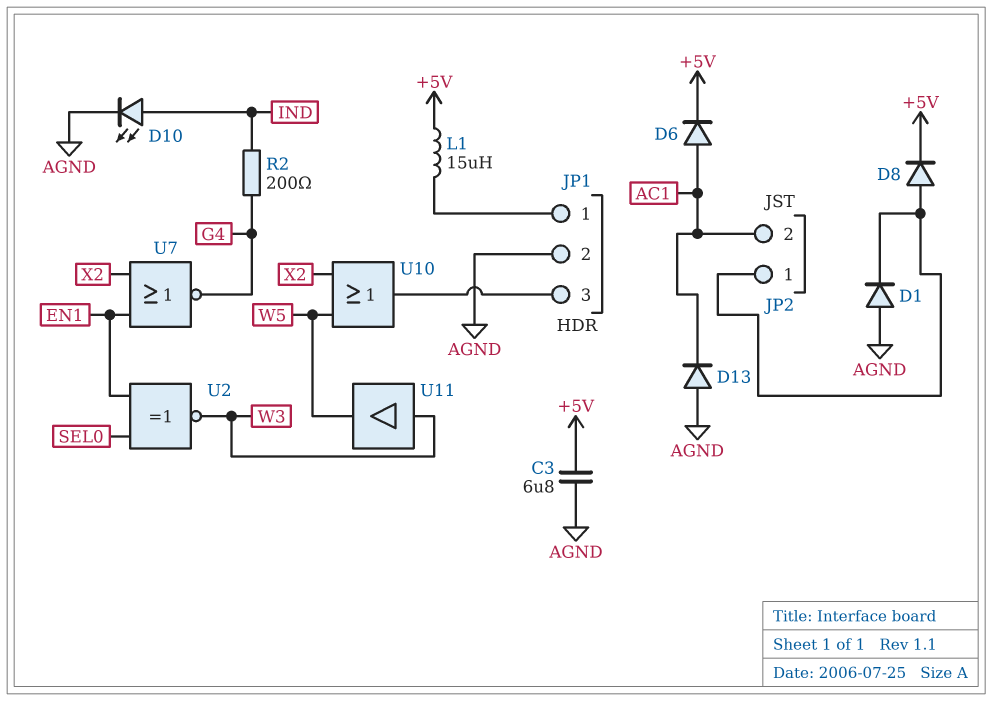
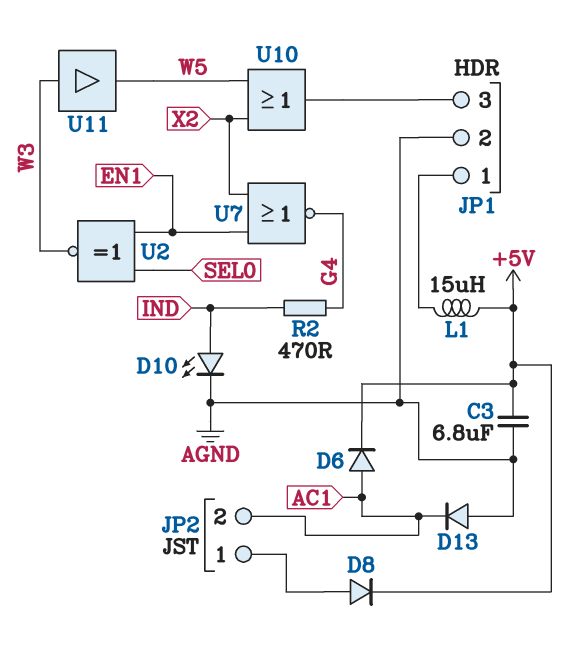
D1: diode (A AGND, K JP2/1) -> none
R2: 200 (G4, IND) -> 470 (G4, IND)

